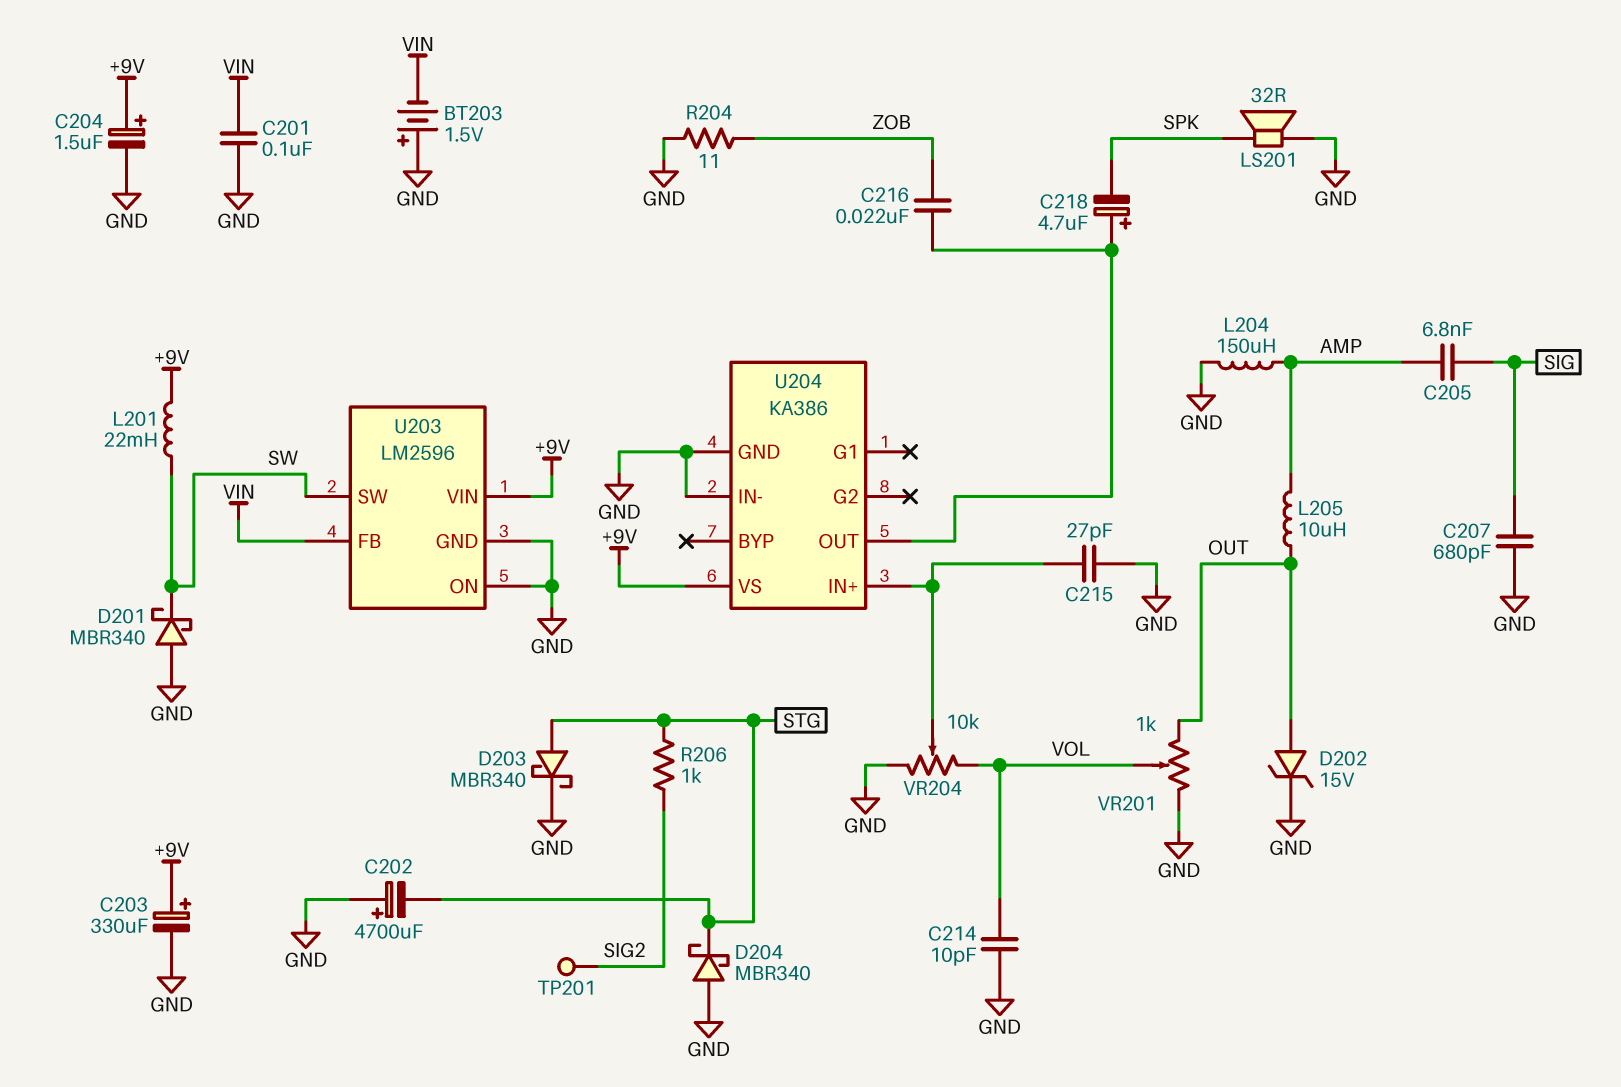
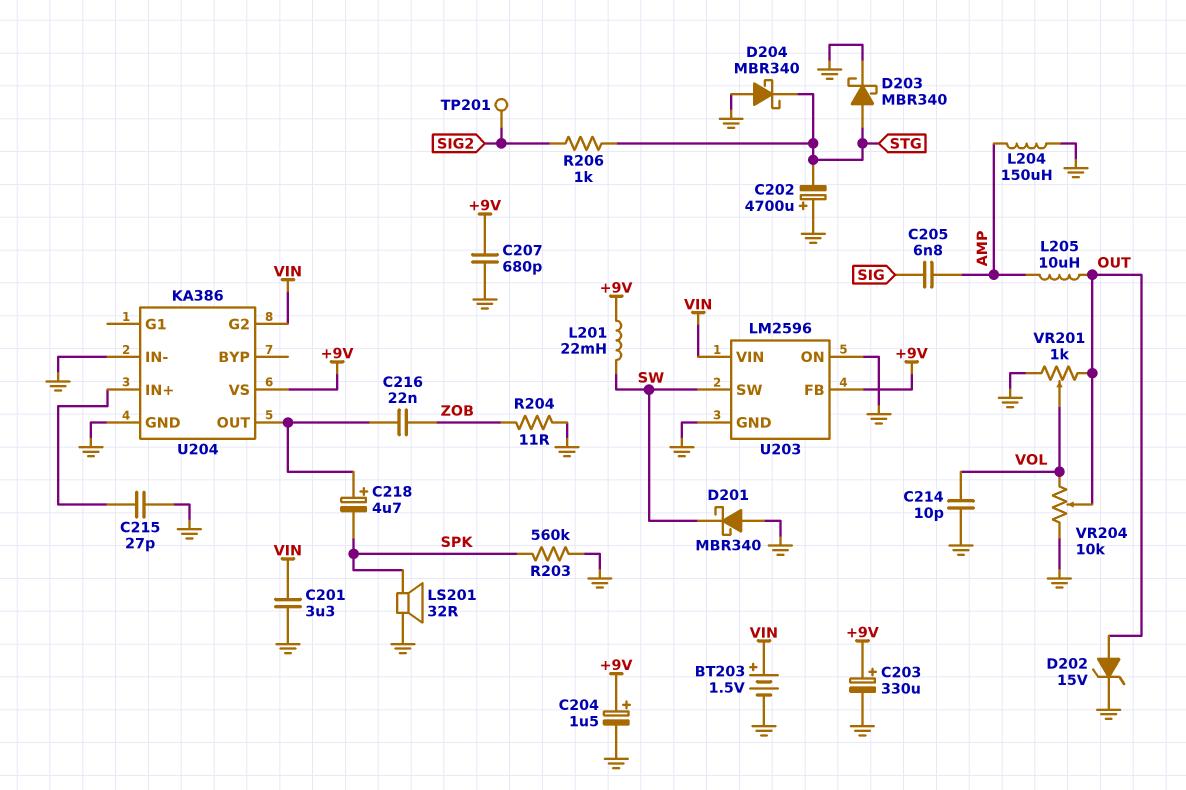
BT203: 1.5V (plus GND, minus VIN) -> 1.5V (plus VIN, minus GND)
C201: 100nF (GND, VIN) -> 3.3uF (GND, VIN)
C207: 680pF (GND, SIG) -> 680pF (+9V, GND)
R203: none -> 560k (GND, SPK)
U203 pin FB: VIN -> +9V
U203 pin VIN: +9V -> VIN
U204 pin G2: none -> VIN
VR204: 10k (GND, VOL, wiper U204/IN+) -> 10k (GND, VOL, wiper OUT)

